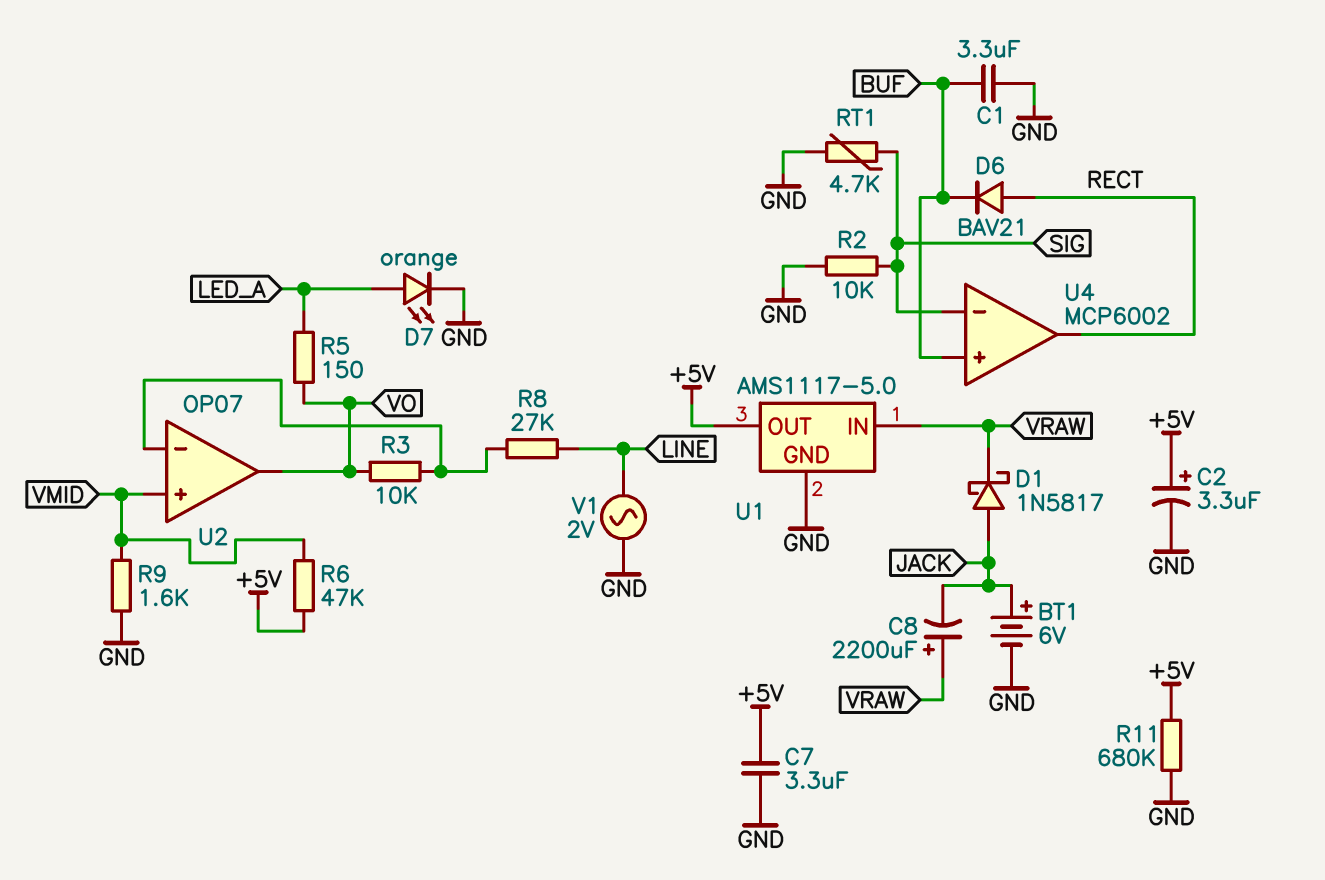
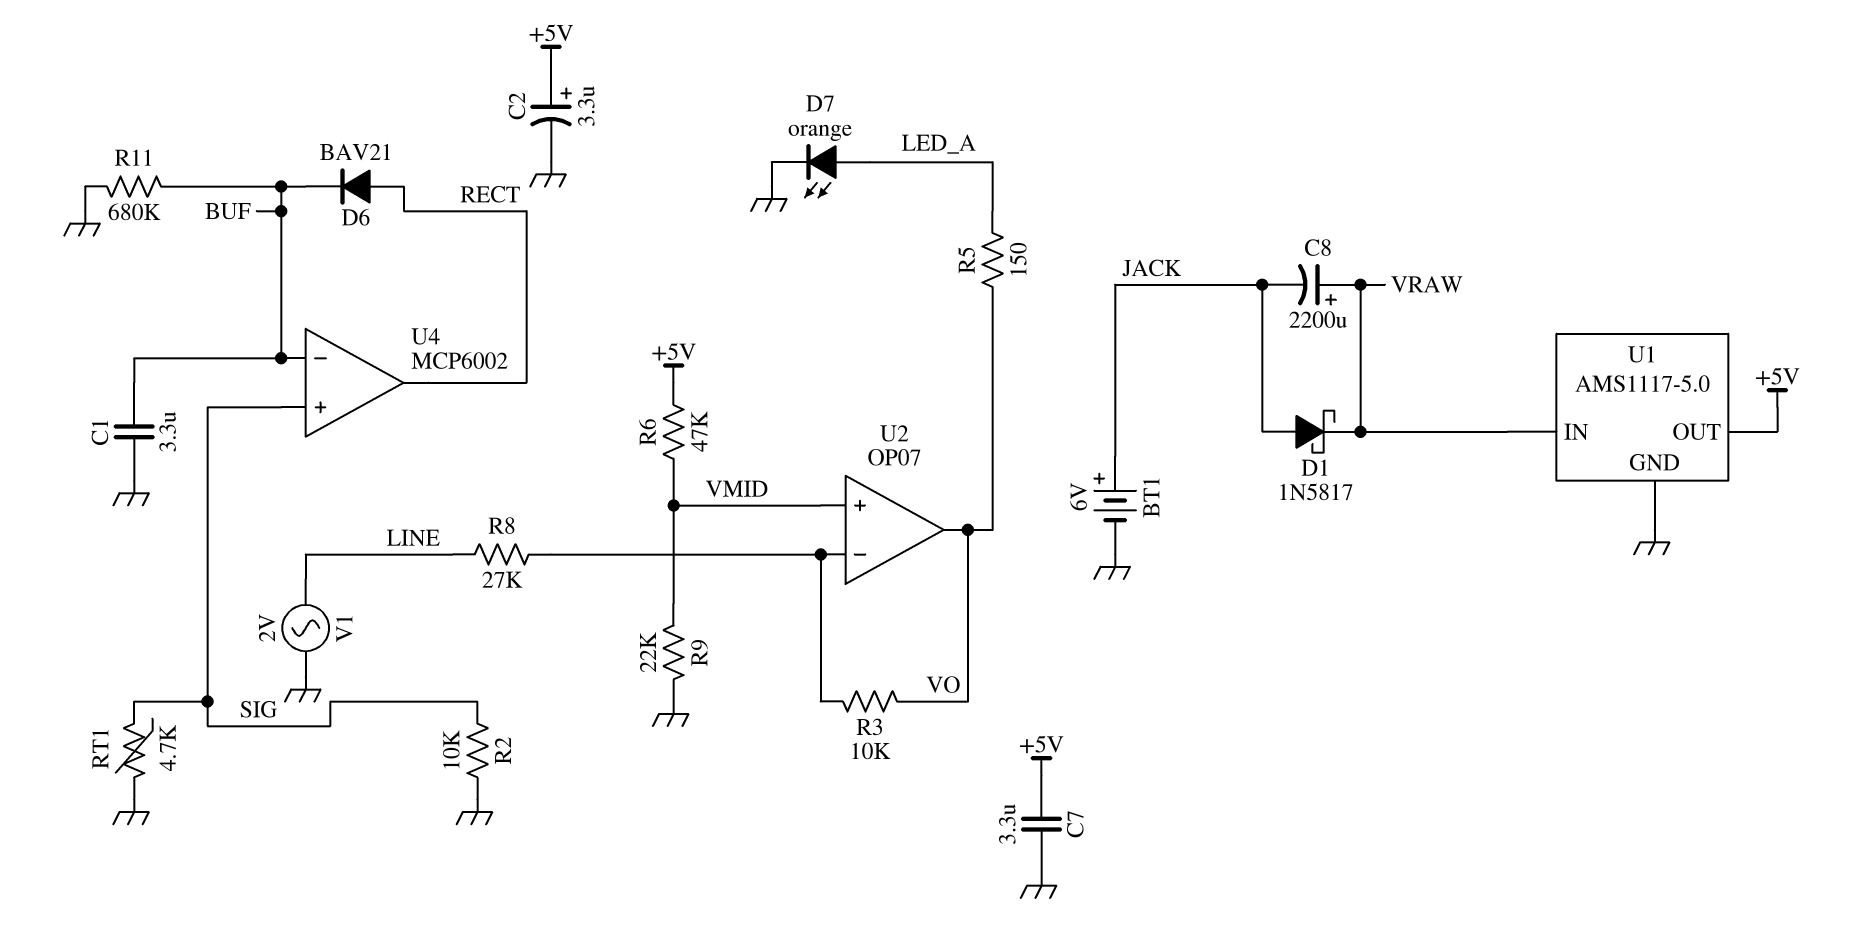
R9: 1.6k (GND, VMID) -> 22k (GND, VMID)
R11: 680k (+5V, GND) -> 680k (BUF, GND)
U4 pin in+: BUF -> SIG
U4 pin in-: SIG -> BUF

